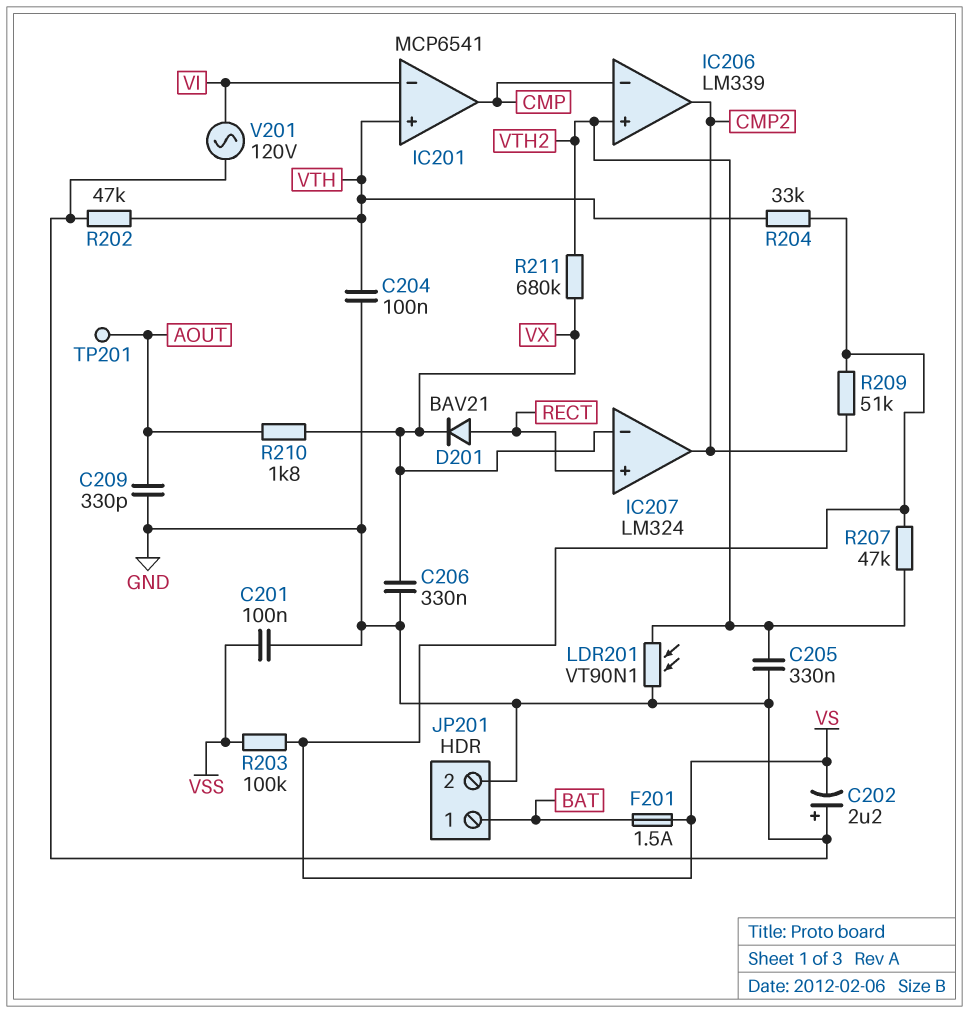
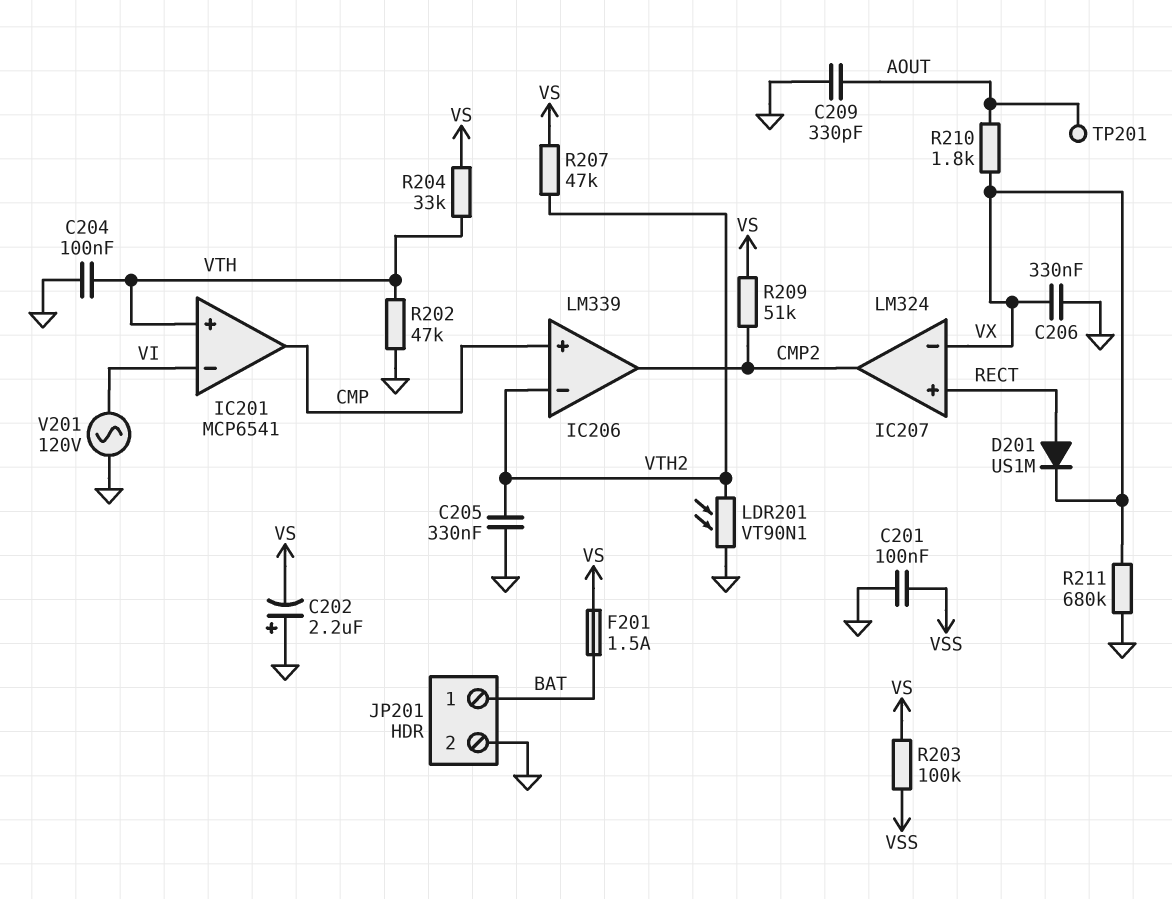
D201: diode BAV21 (A RECT, K VX) -> diode US1M (A RECT, K VX)
IC206 pin in+: VTH2 -> CMP
IC206 pin in-: CMP -> VTH2
R211: 680k (VTH2, VX) -> 680k (GND, VX)

